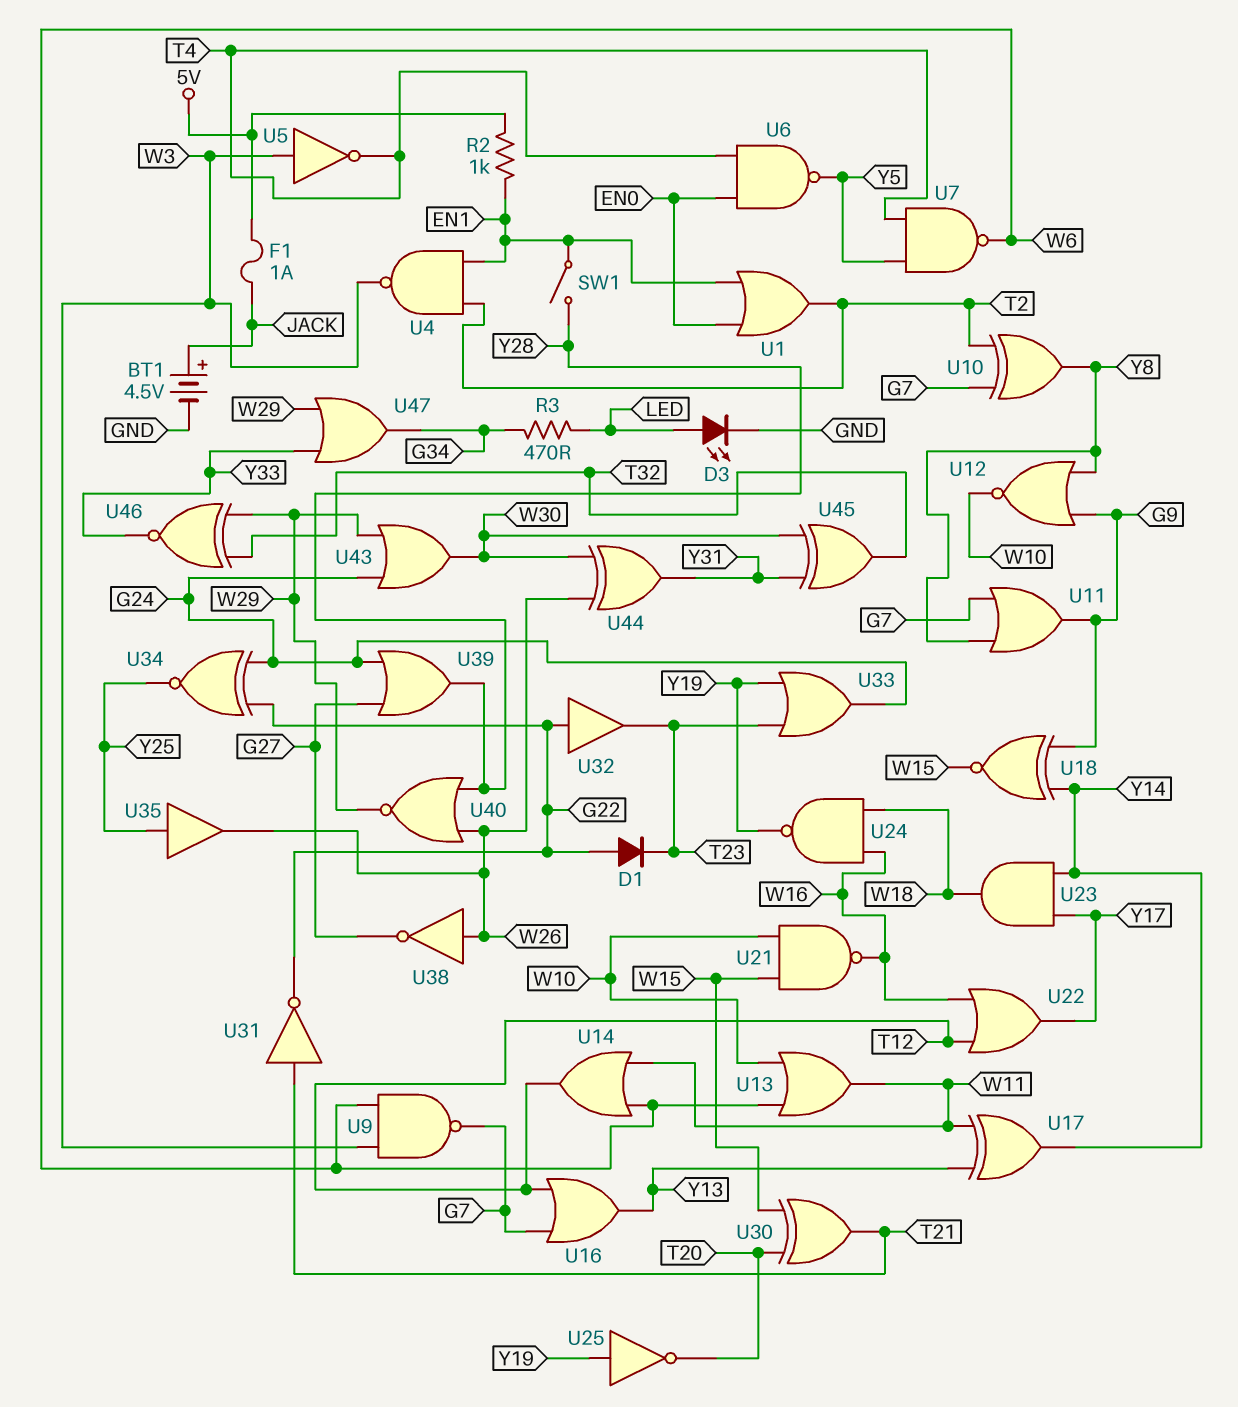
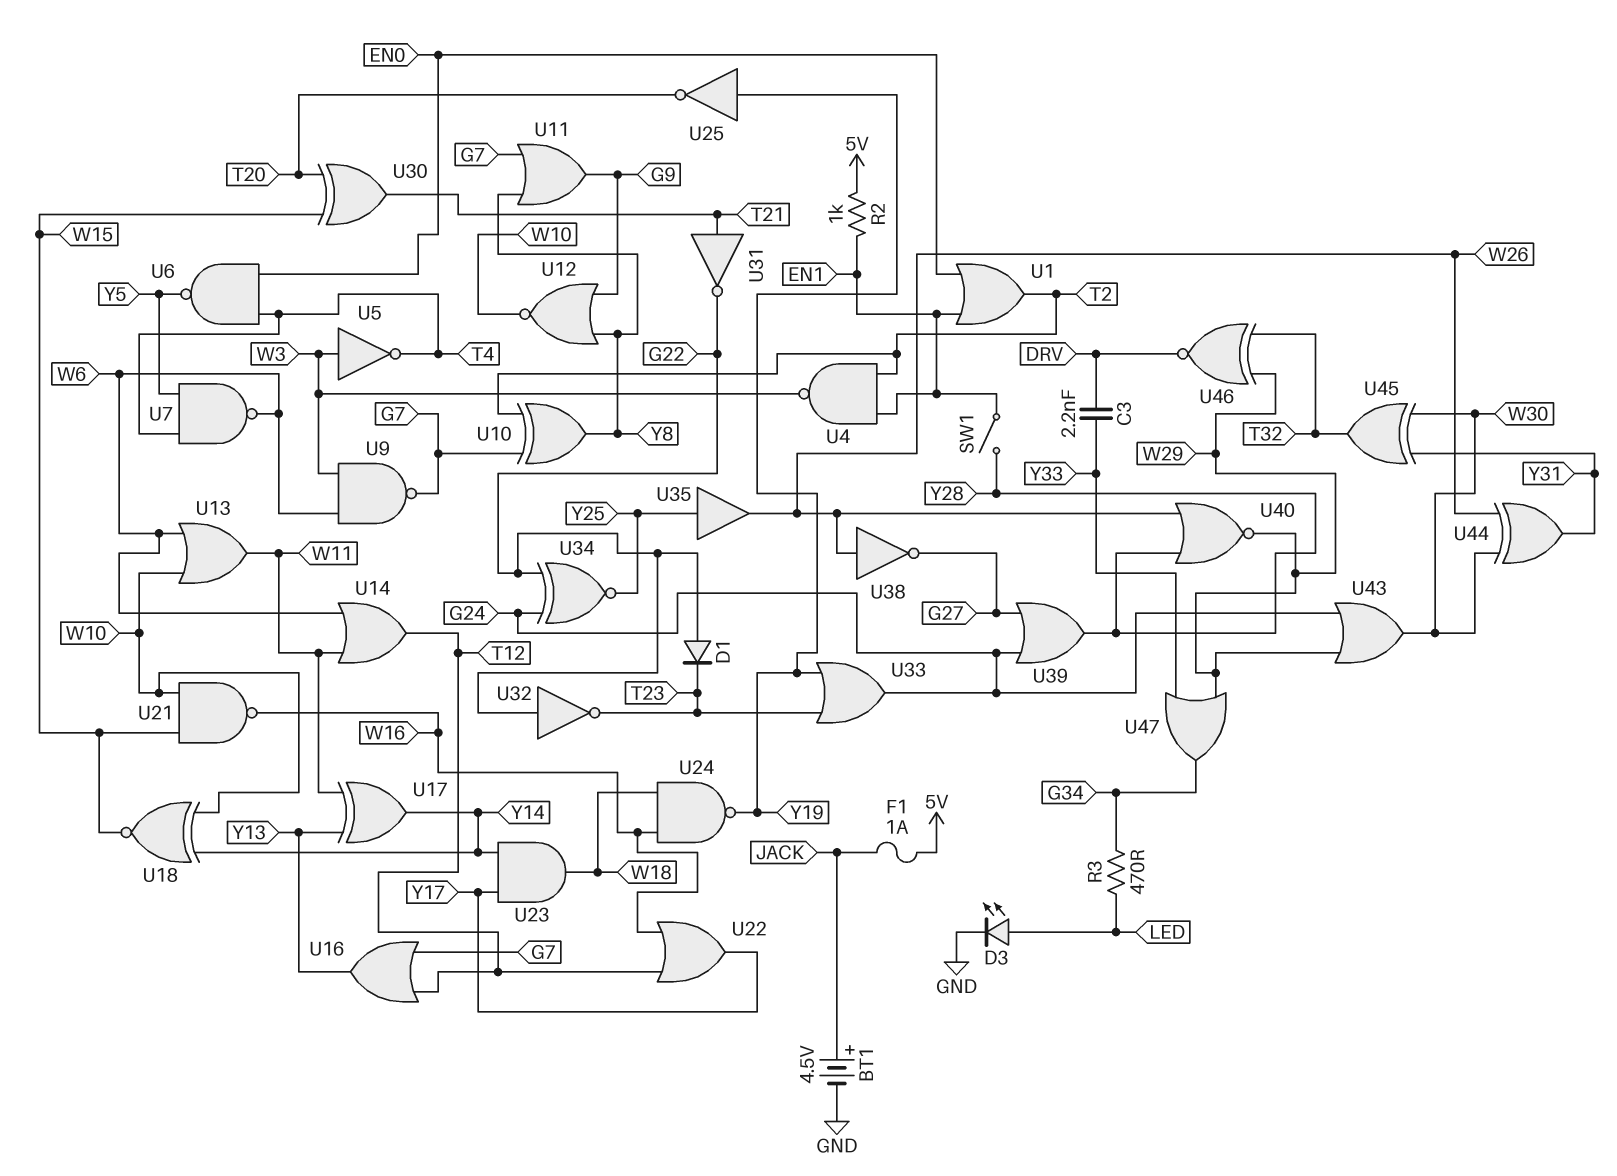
C3: none -> 2.2nF (DRV, Y33)
U18: XNOR (in G9, in Y14, out W15) -> XNOR (in W10, in Y14, out W15)
U32: buffer (in G22, out T23) -> NOT (in G22, out T23)
U46: XNOR (in T32, in W29, out Y33) -> XNOR (in T32, in W29, out DRV)

